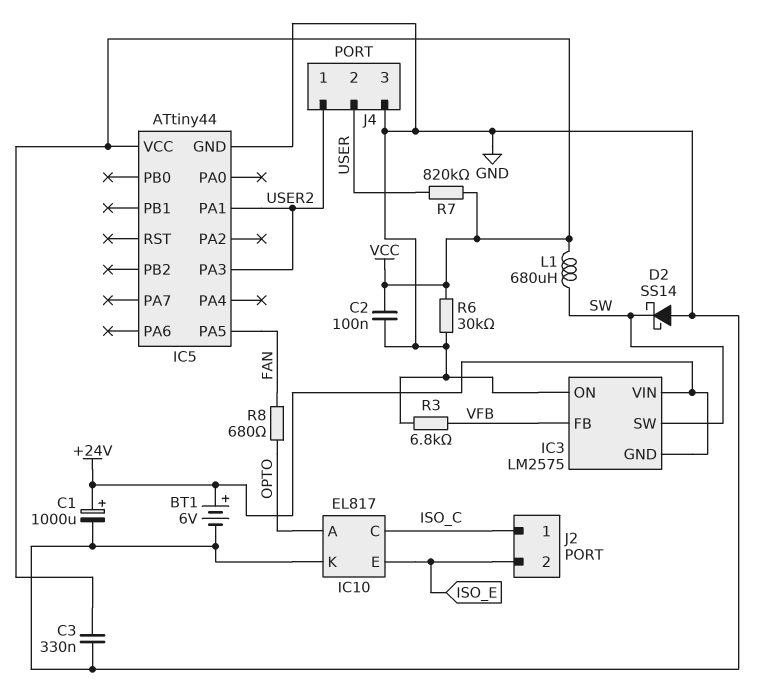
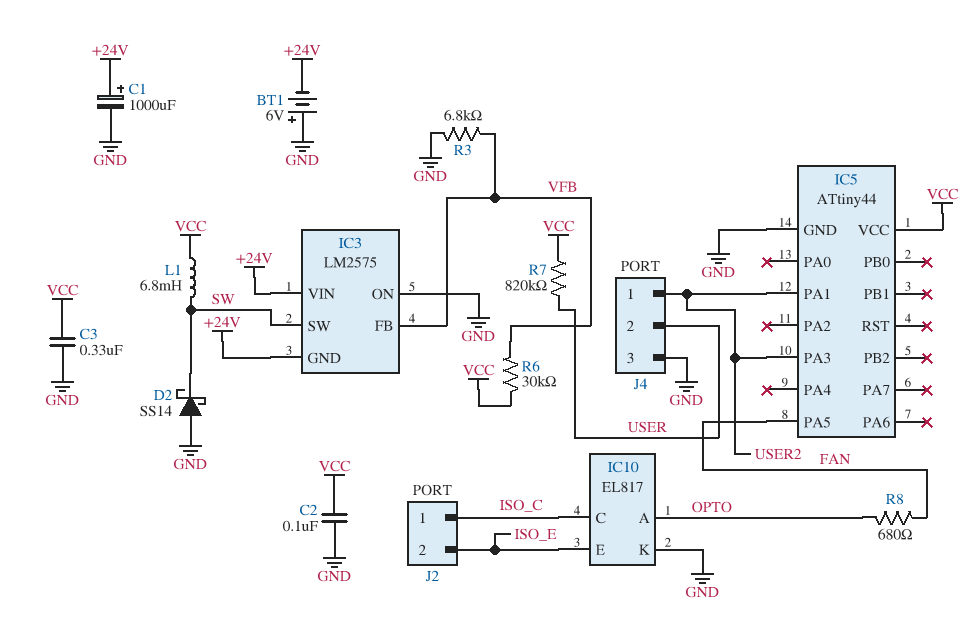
BT1: 6V (plus +24V, minus GND) -> 6V (plus GND, minus +24V)
L1: 680uH (SW, VCC) -> 6.8mH (SW, VCC)
R6: 30k (GND, VCC) -> 30k (VCC, VFB)

